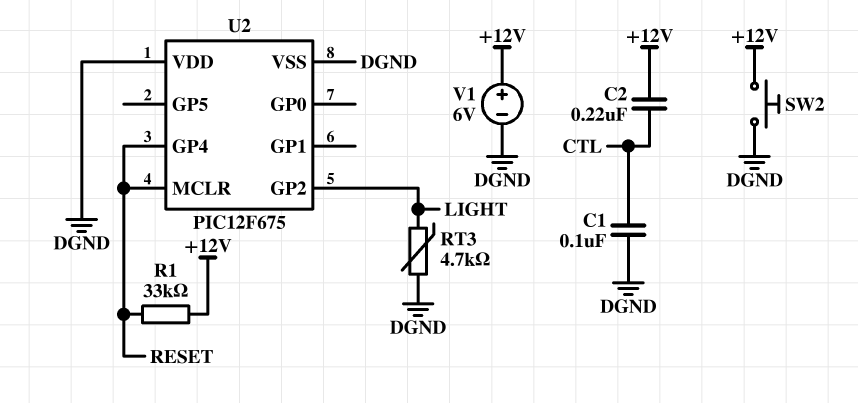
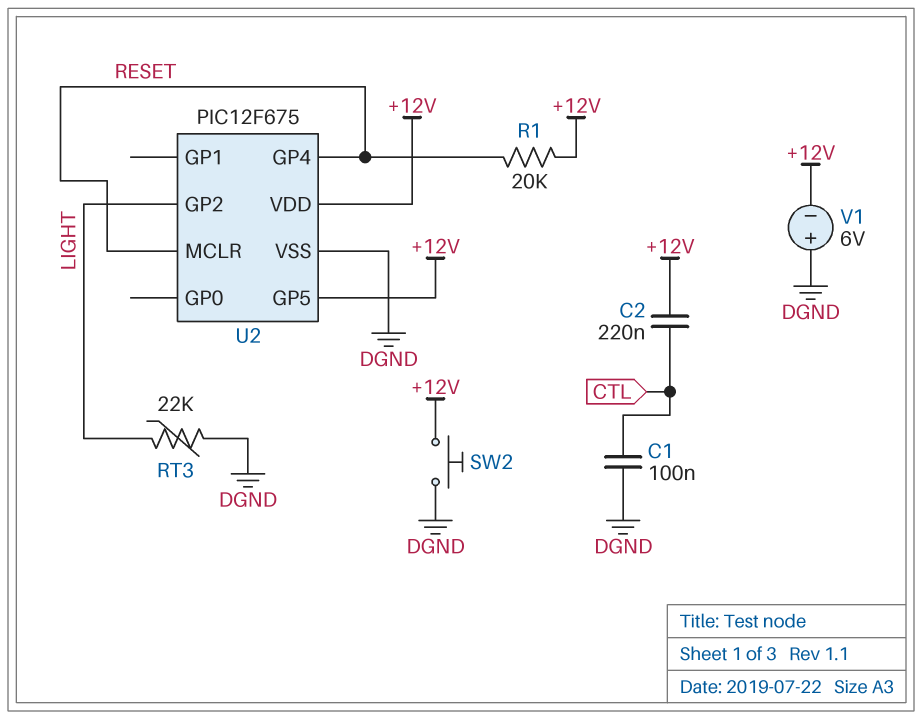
R1: 33k (+12V, RESET) -> 20k (+12V, RESET)
RT3: 4.7k (DGND, LIGHT) -> 22k (DGND, LIGHT)
U2 pin GP5: none -> +12V
U2 pin VDD: DGND -> +12V
V1: 6V (plus +12V, minus DGND) -> 6V (plus DGND, minus +12V)

